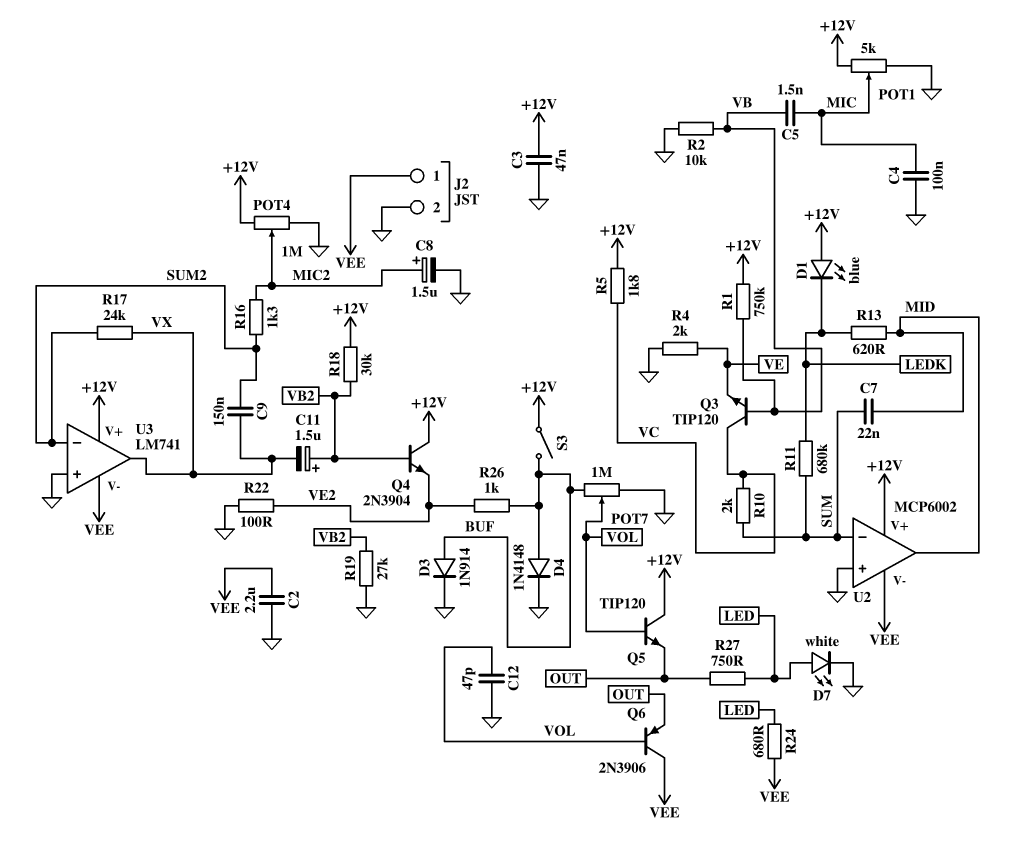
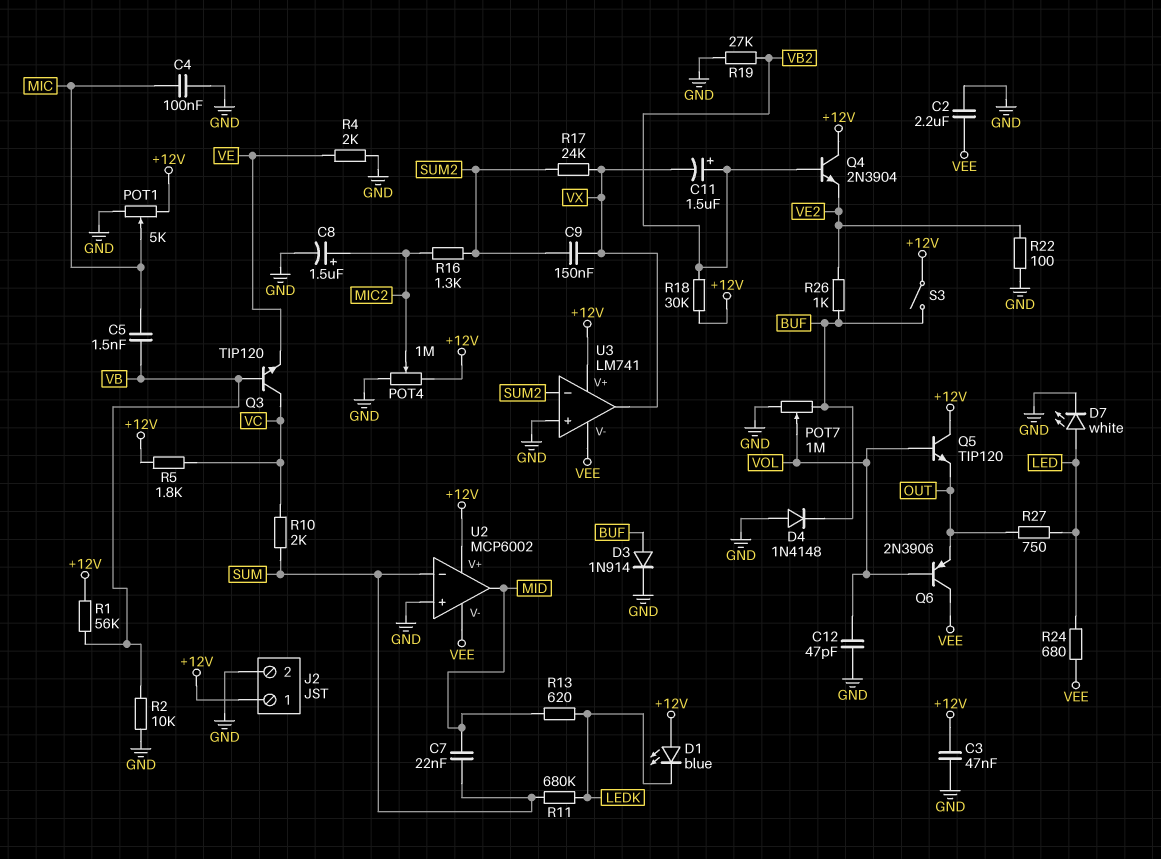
D4: diode 1N4148 (A BUF, K GND) -> diode 1N4148 (A GND, K BUF)
J2 pin 1: VEE -> +12V
R1: 750k (+12V, VB) -> 56k (+12V, VB)

